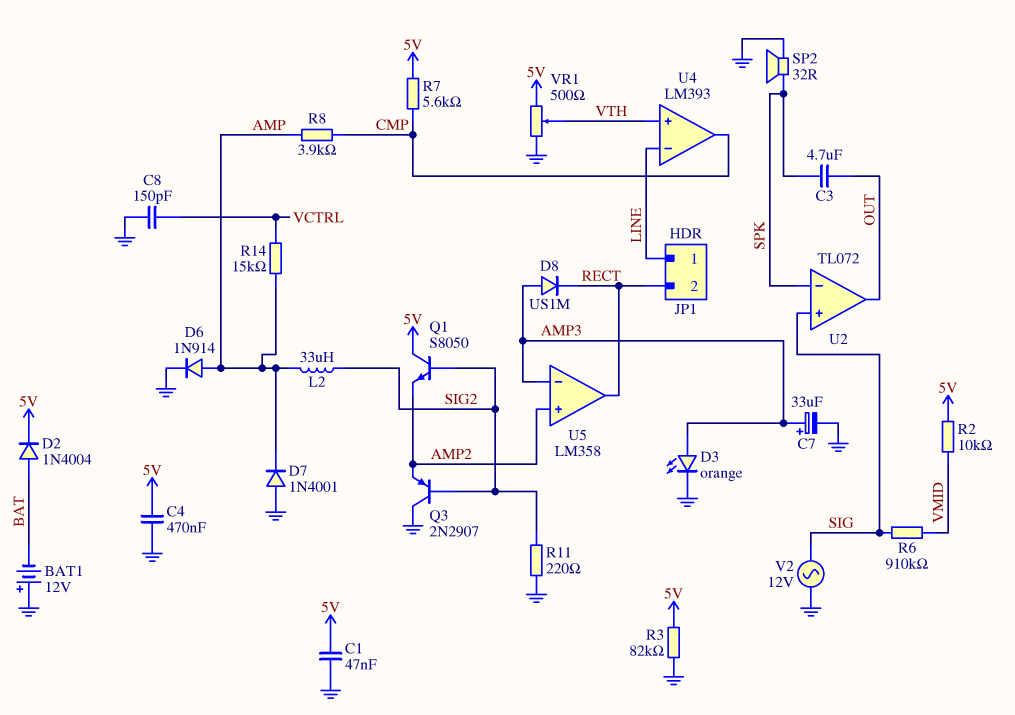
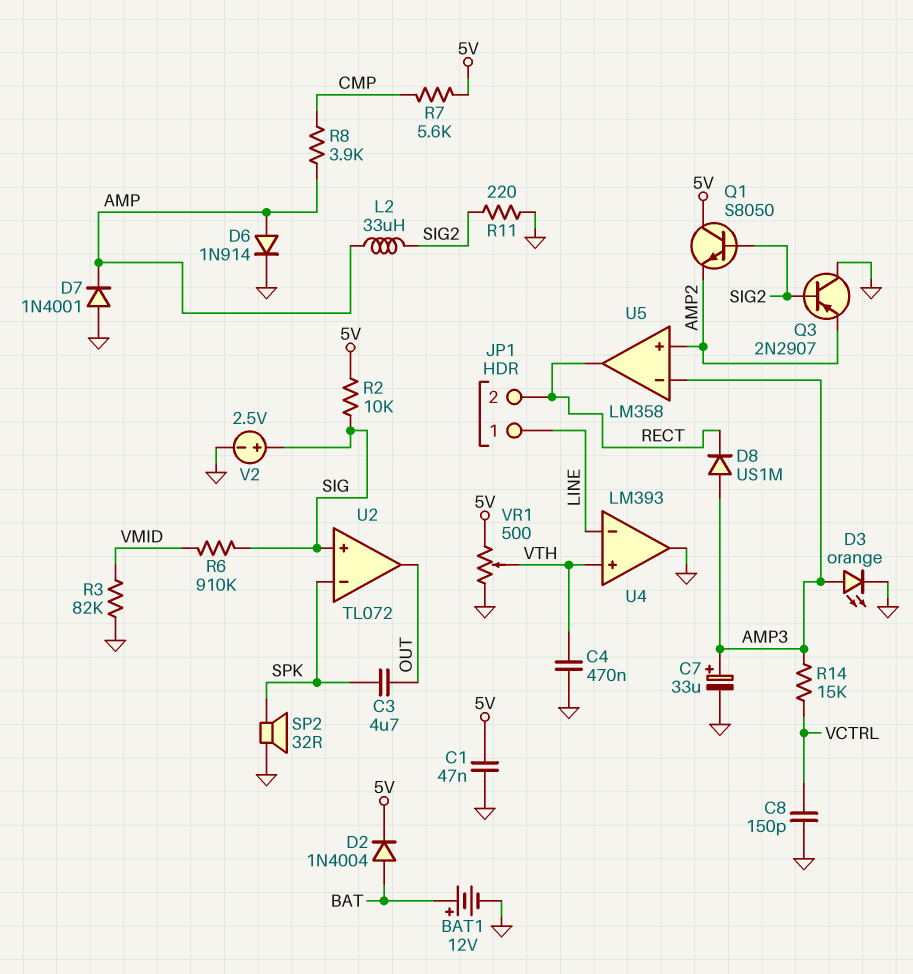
BAT1: 12V (plus GND, minus BAT) -> 12V (plus BAT, minus GND)
C4: 470nF (5V, GND) -> 470nF (GND, VTH)
R2: 10k (5V, VMID) -> 10k (5V, SIG)
R3: 82k (5V, GND) -> 82k (GND, VMID)
R14: 15k (AMP, VCTRL) -> 15k (AMP3, VCTRL)
U4 pin out: CMP -> GND
V2: AC 12V (GND, SIG) -> 2.5V (plus SIG, minus GND)

